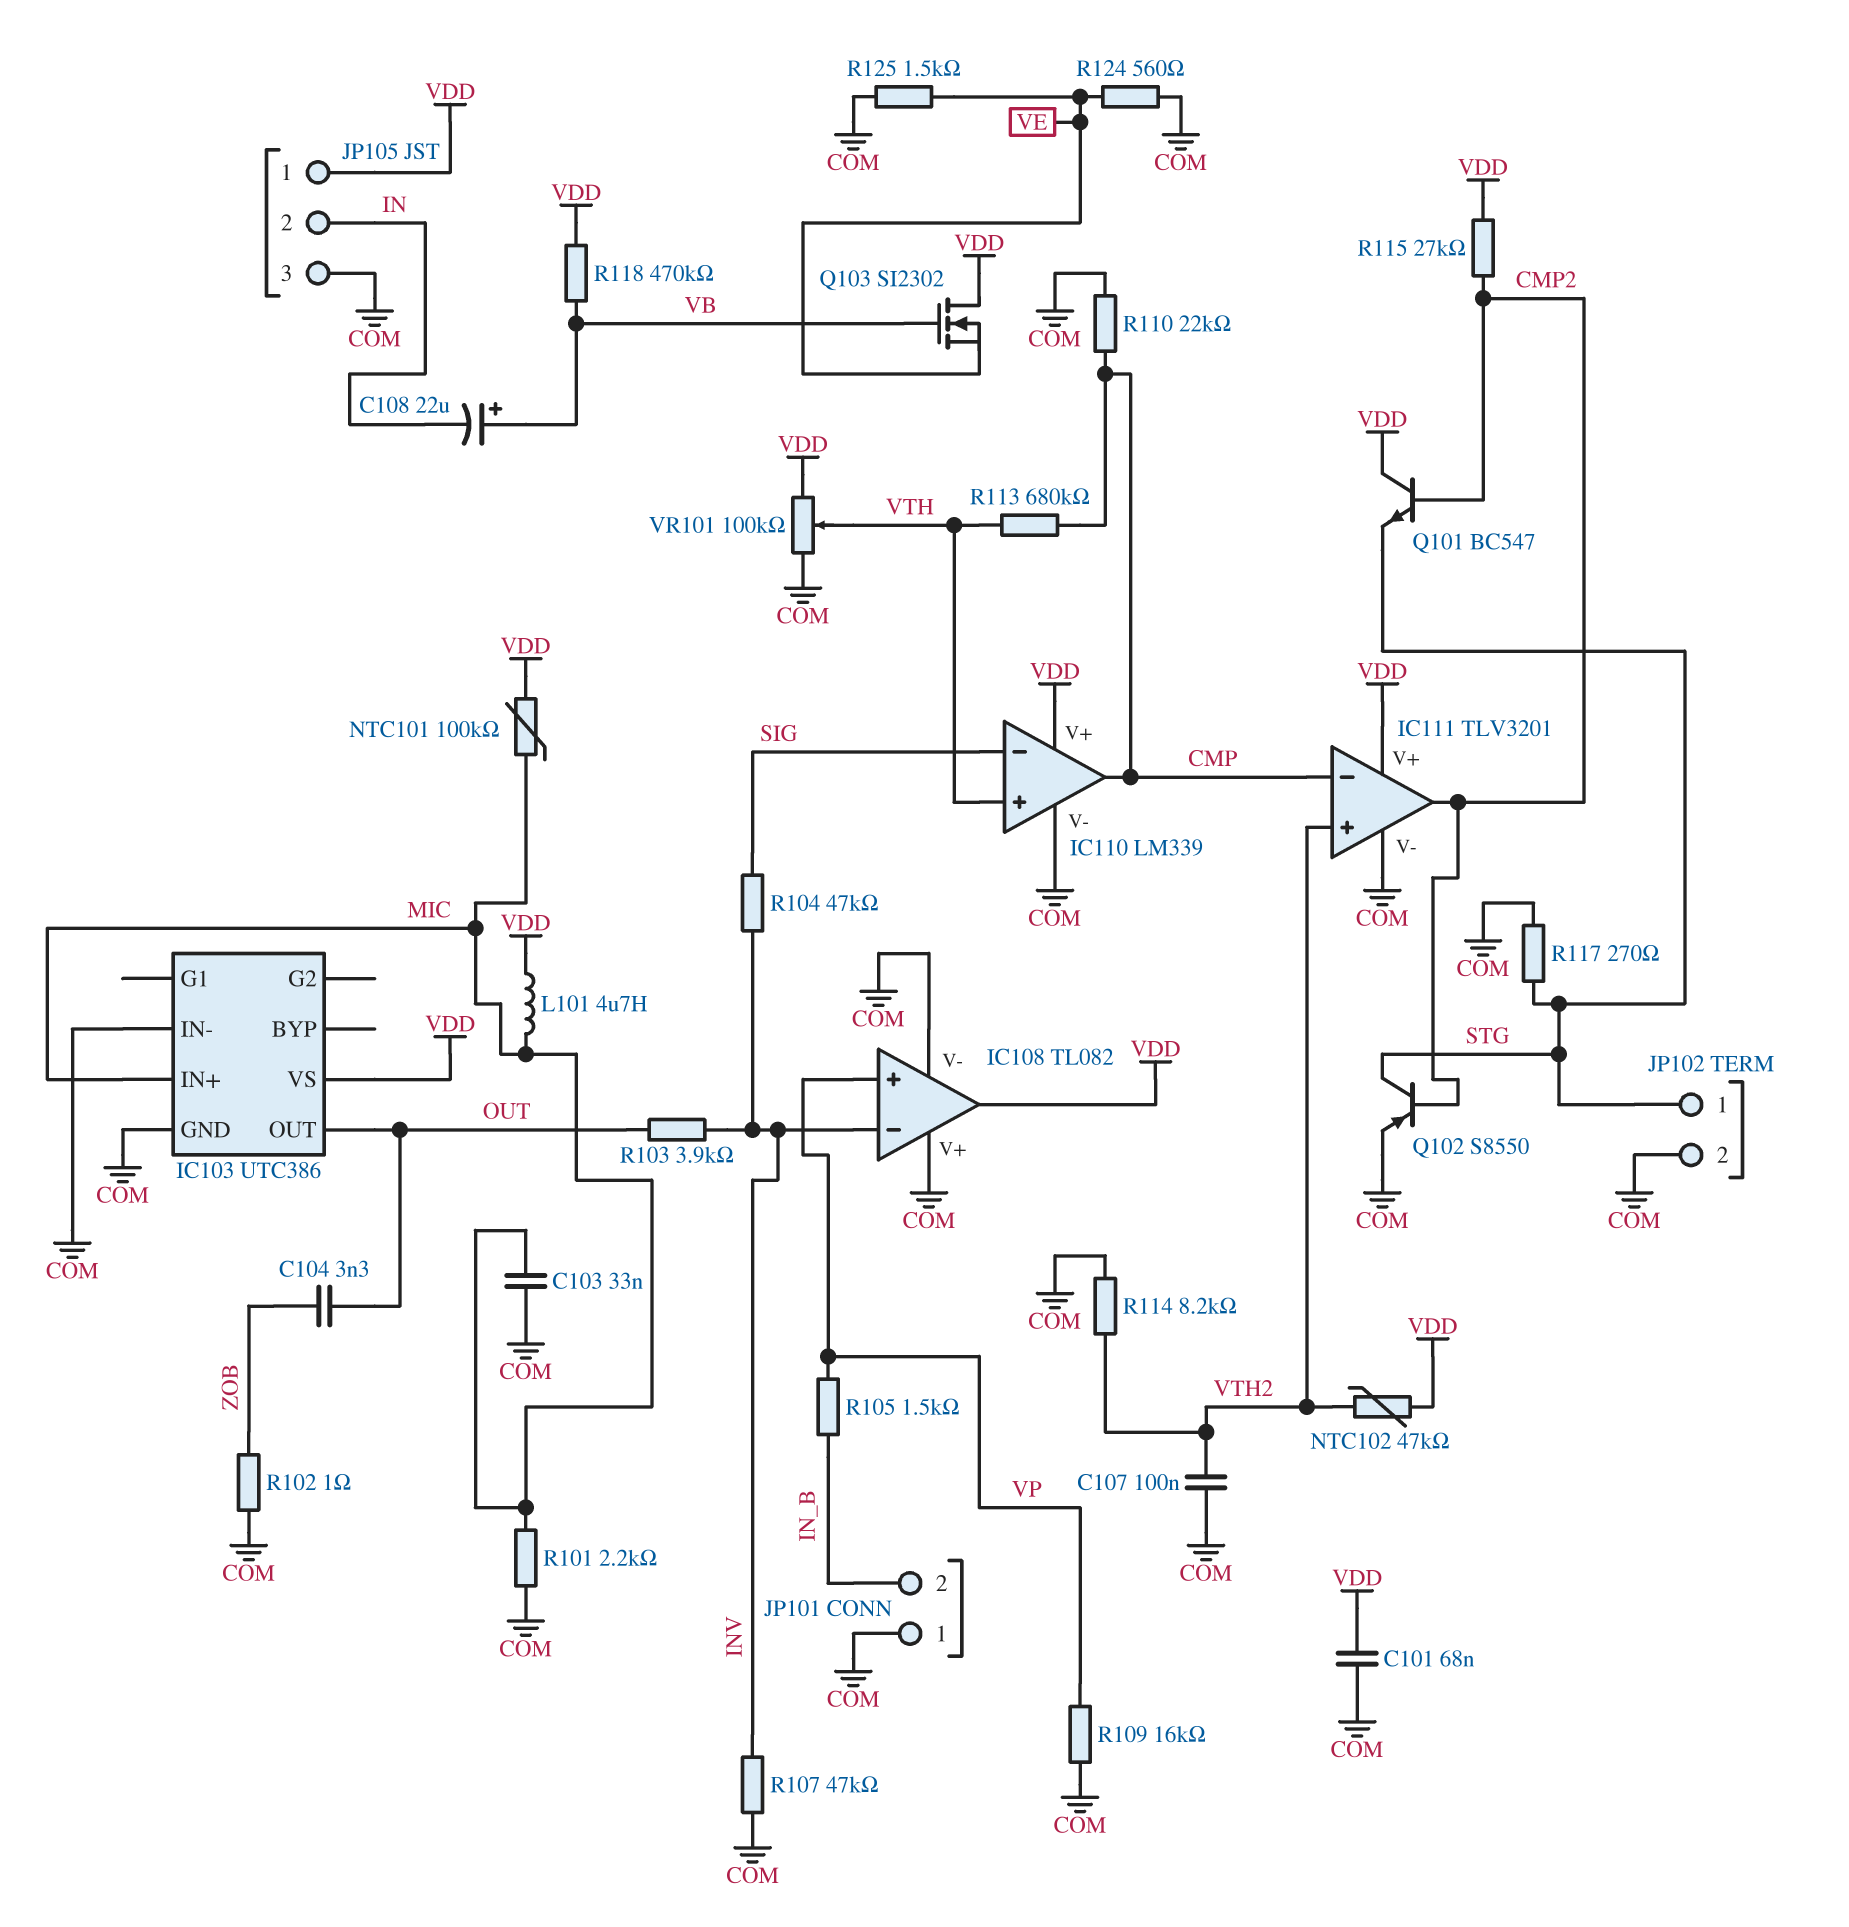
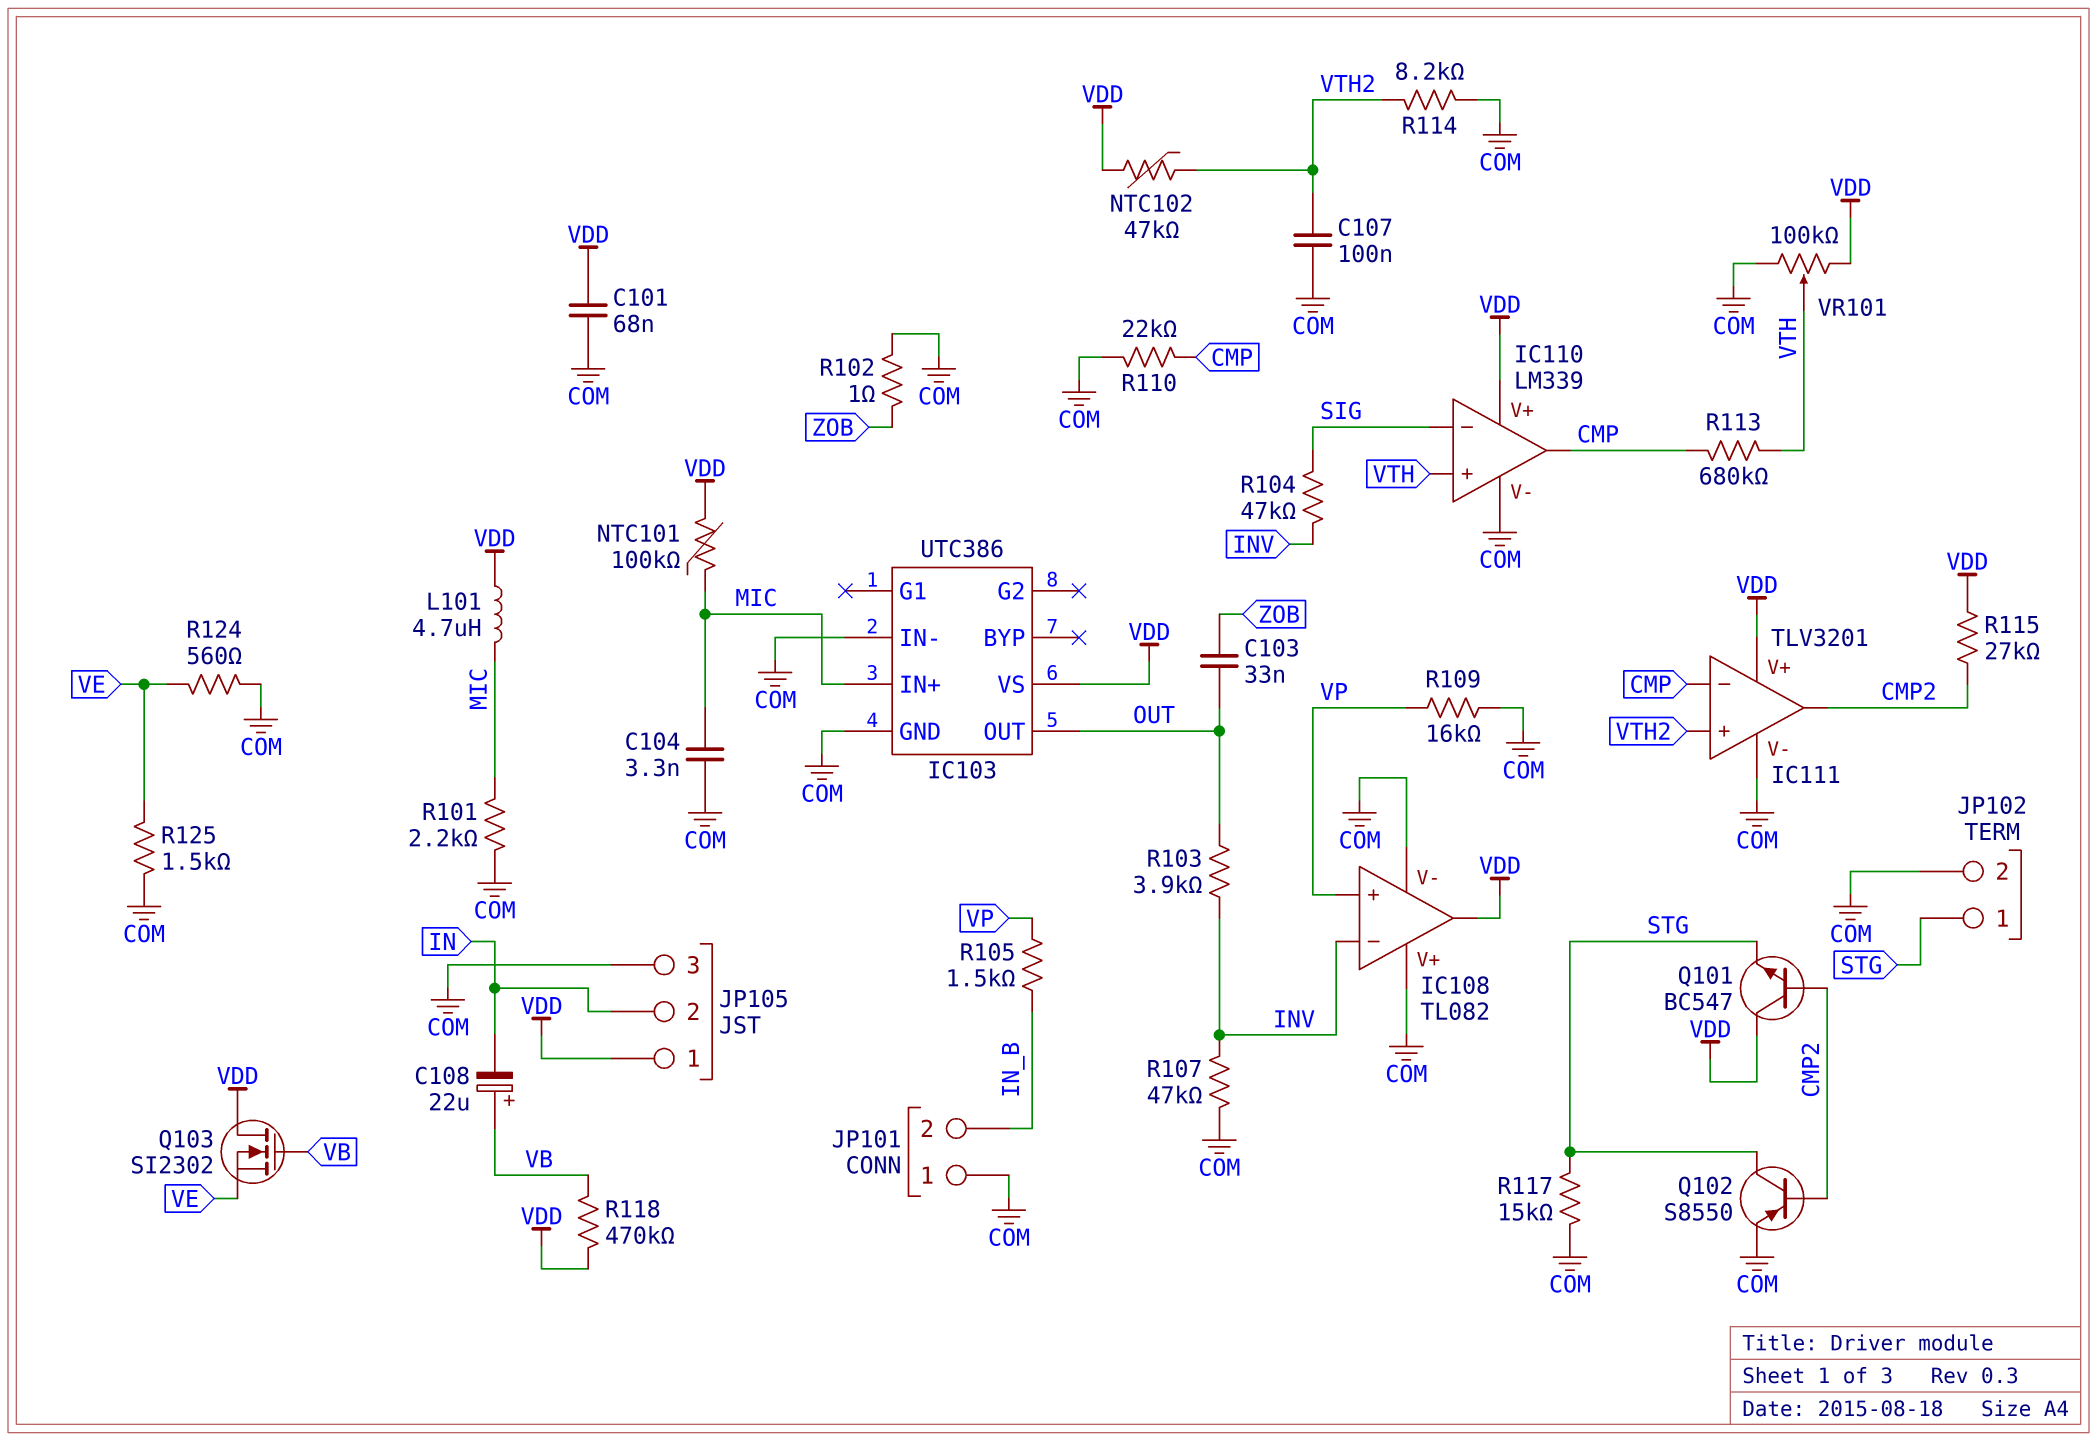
C103: 33nF (COM, MIC) -> 33nF (OUT, ZOB)
C104: 3.3nF (OUT, ZOB) -> 3.3nF (COM, MIC)
R117: 270 (COM, STG) -> 15k (COM, STG)

